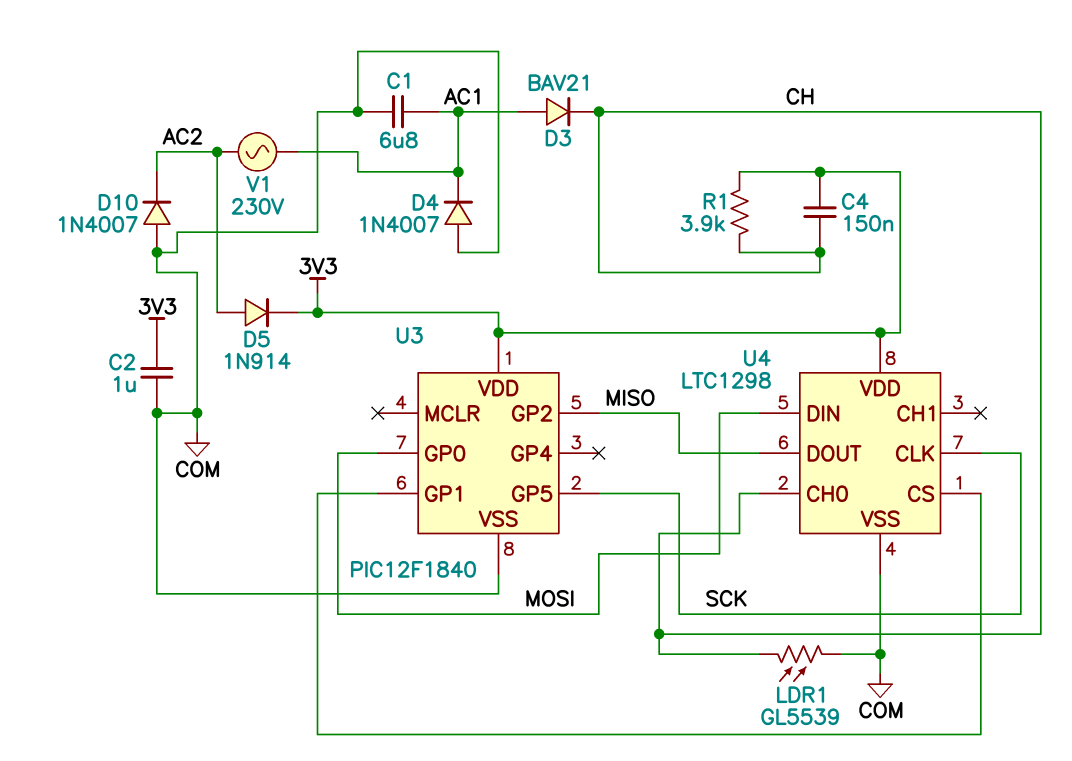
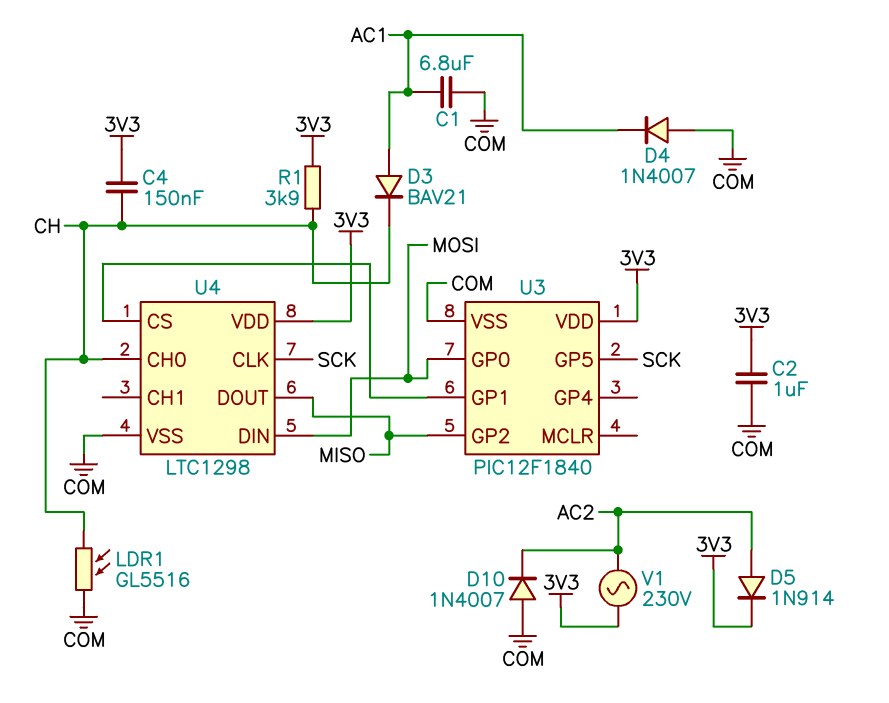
LDR1: GL5539 (CH, COM) -> GL5516 (CH, COM)
V1: AC 230V (AC1, AC2) -> AC 230V (3V3, AC2)

